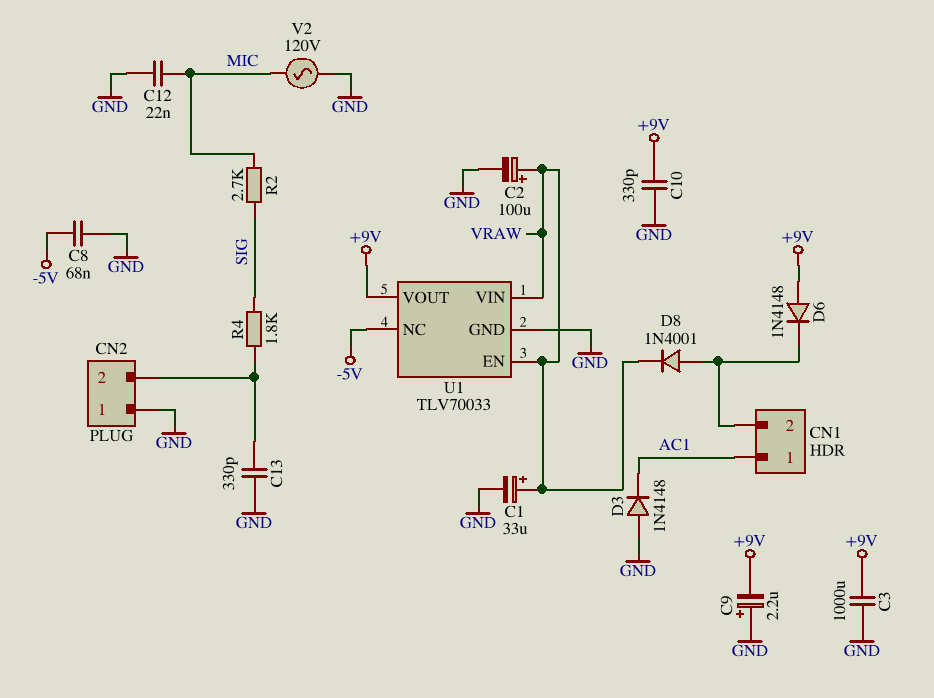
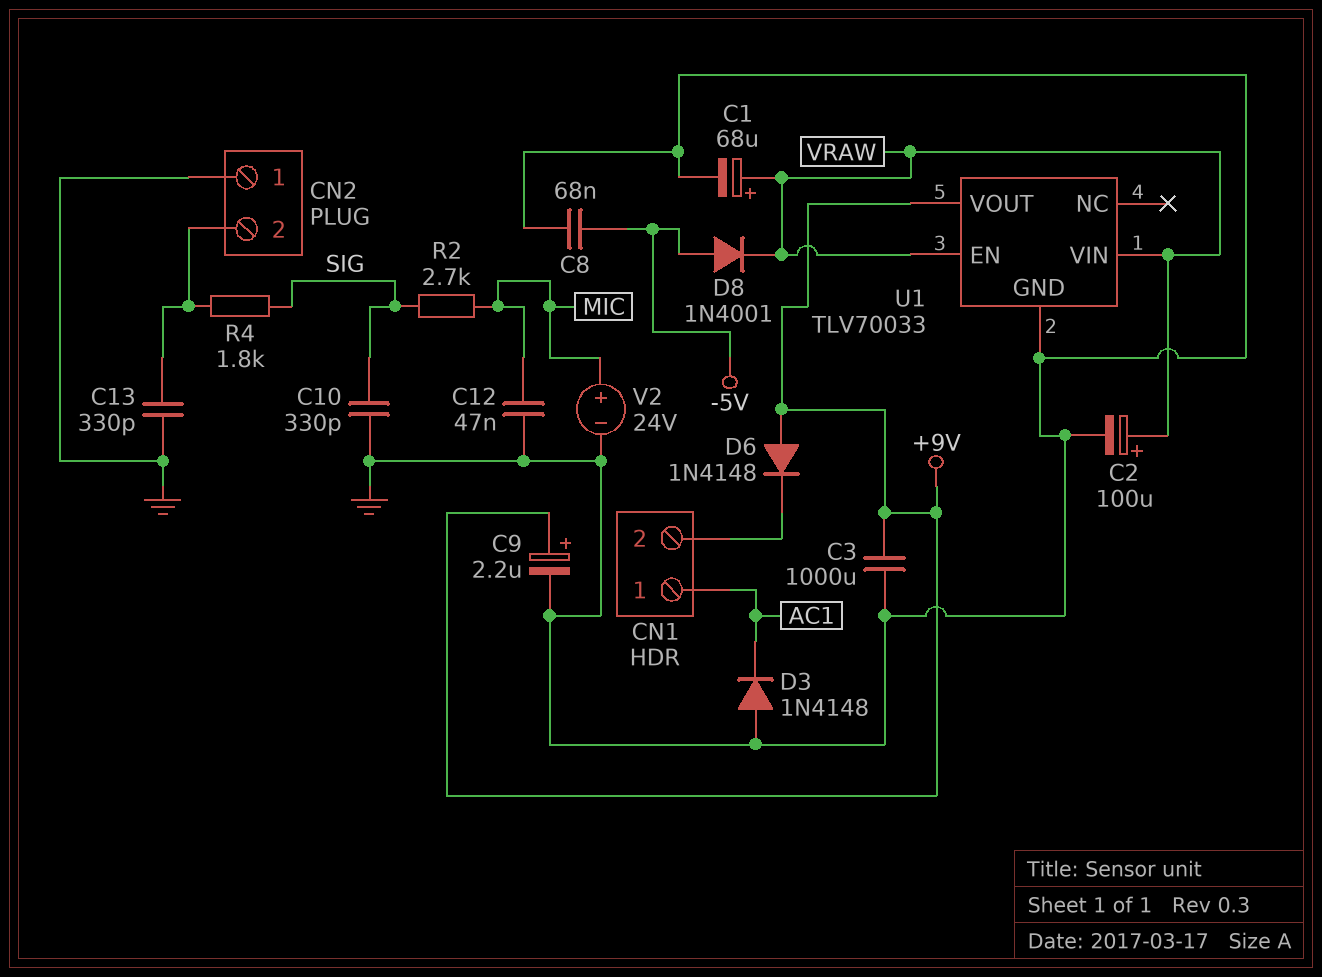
C1: 33uF (plus VRAW, minus GND) -> 68uF (plus VRAW, minus GND)
C9: 2.2uF (plus GND, minus +9V) -> 2.2uF (plus +9V, minus GND)
C10: 330pF (+9V, GND) -> 330pF (GND, SIG)
C12: 22nF (GND, MIC) -> 47nF (GND, MIC)
D8: diode 1N4001 (A CN1/2, K VRAW) -> diode 1N4001 (A -5V, K VRAW)
U1 pin NC: -5V -> none
V2: AC 120V (GND, MIC) -> 24V (plus MIC, minus GND)

